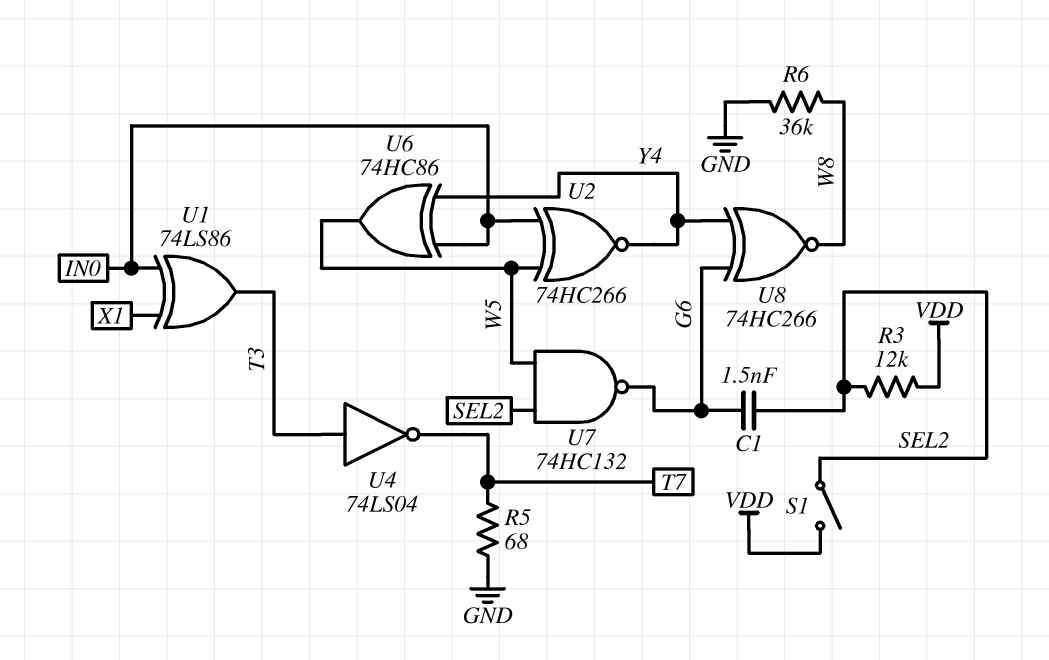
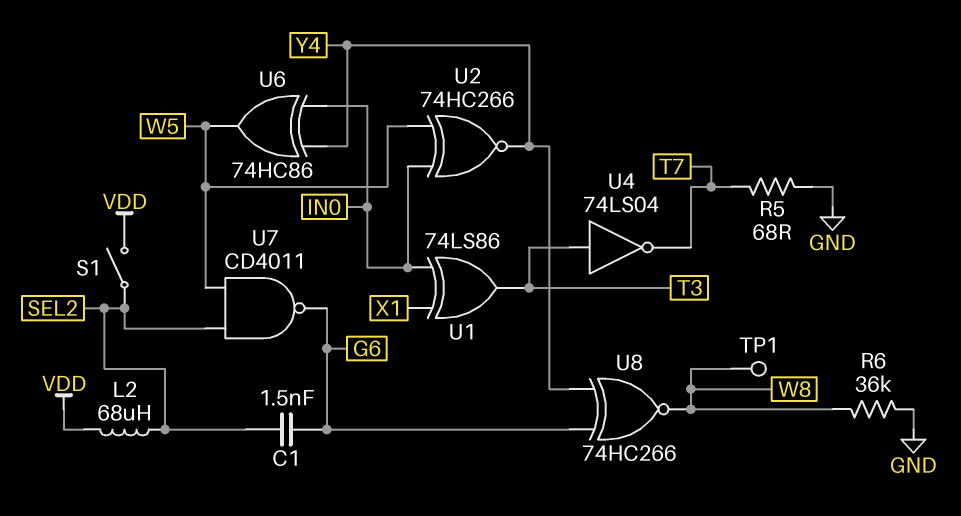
L2: none -> 68uH (SEL2, VDD)
R3: 12k (SEL2, VDD) -> none
TP1: none -> test point (W8)
U7: NAND 74HC132 (in SEL2, in W5, out G6) -> NAND CD4011 (in SEL2, in W5, out G6)

